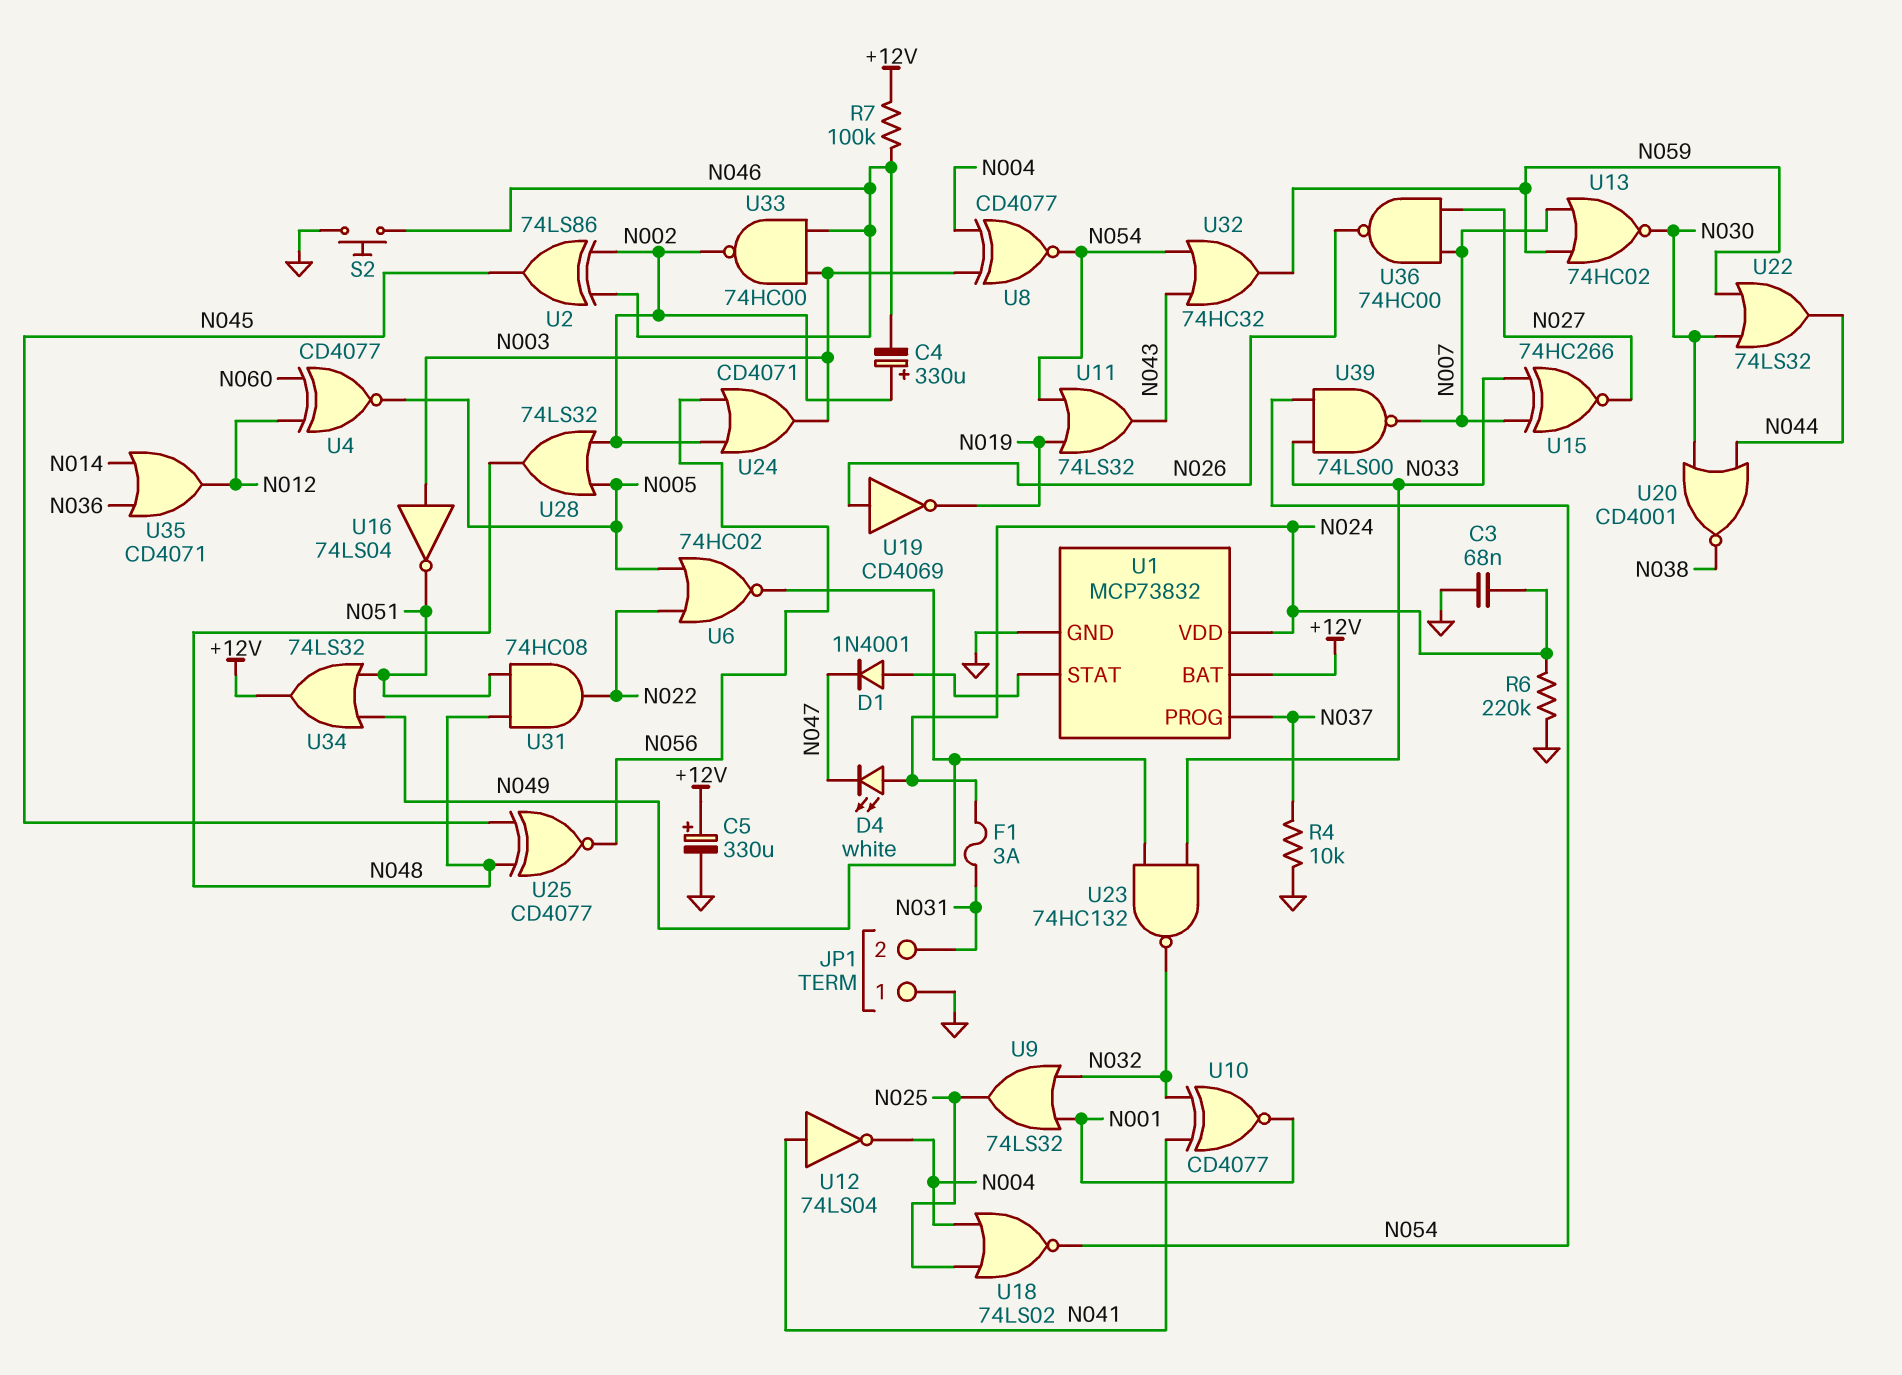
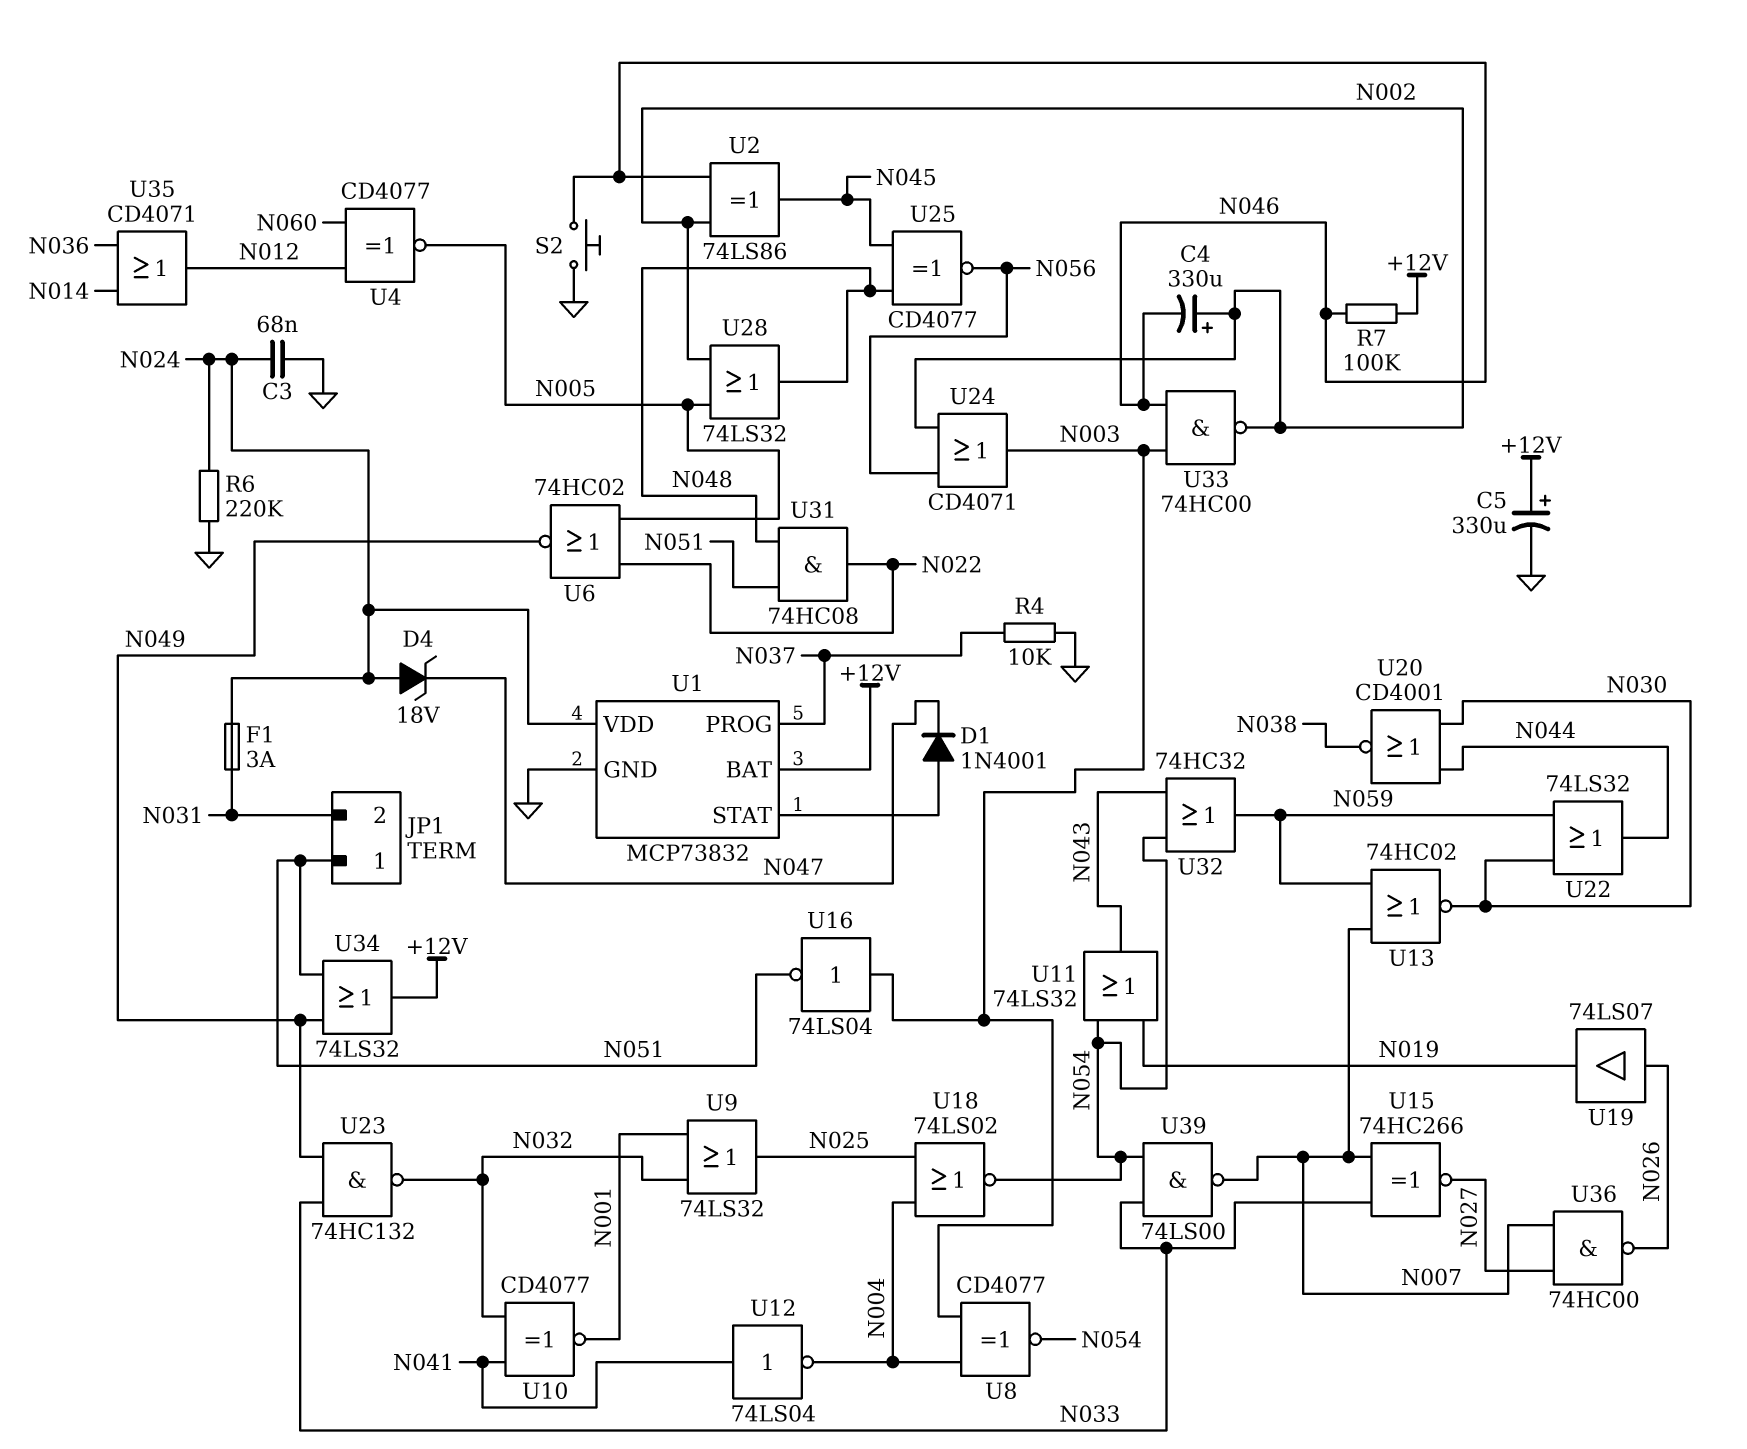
D4: LED white (A N024, K N047) -> zener 18V (A N024, K N047)
JP1 pin 1: GND -> N051
U19: NOT CD4069 (in N026, out N019) -> buffer 74LS07 (in N026, out N019)

